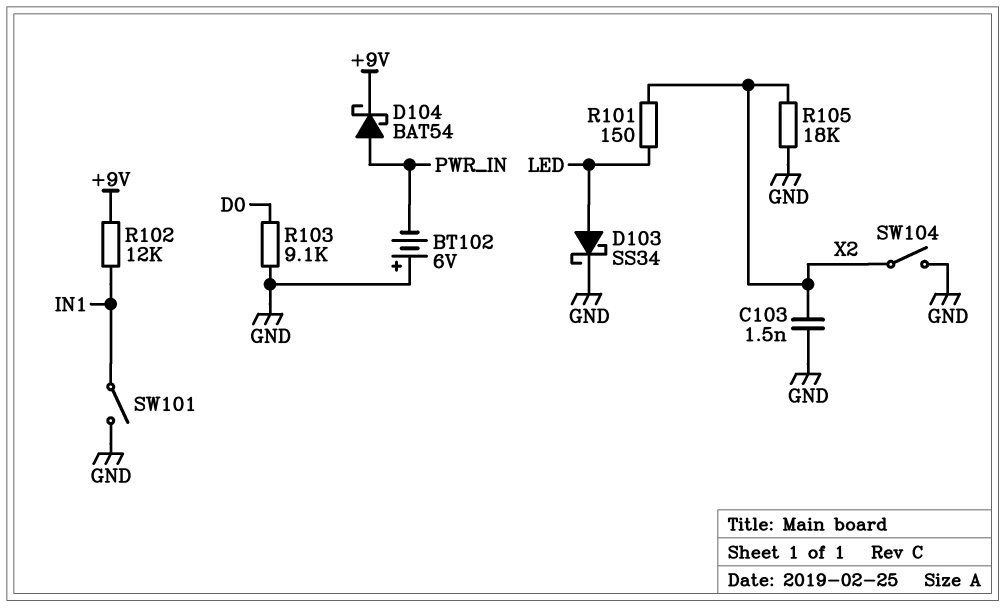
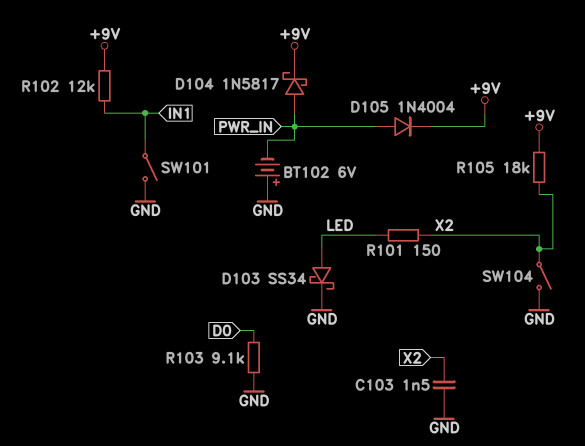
D104: schottky BAT54 (A PWR_IN, K +9V) -> schottky 1N5817 (A PWR_IN, K +9V)
D105: none -> diode 1N4004 (A PWR_IN, K +9V)
R105: 18k (GND, X2) -> 18k (+9V, X2)

